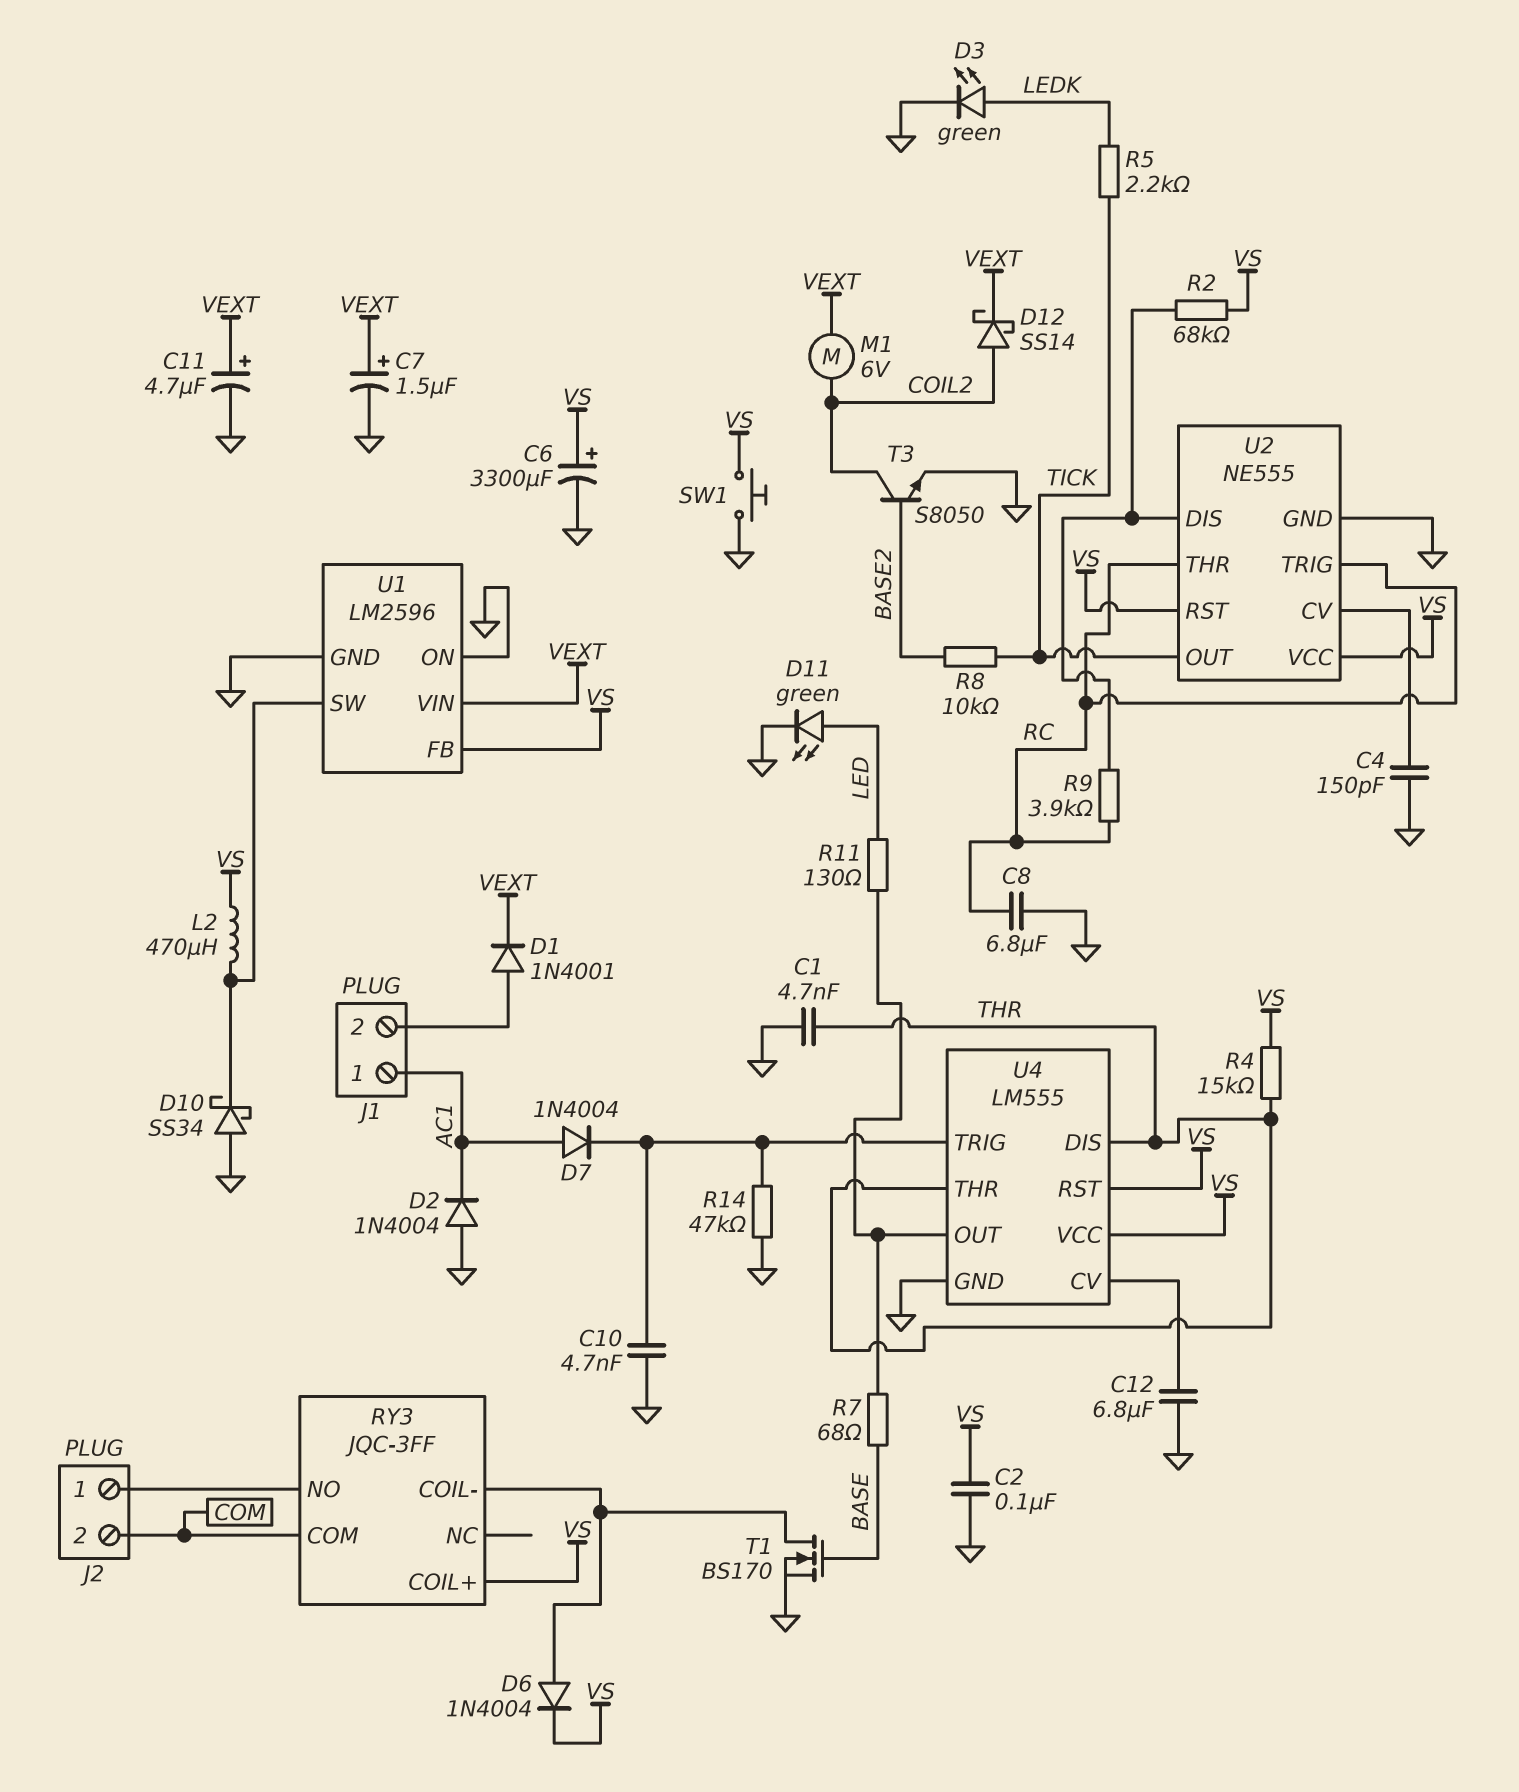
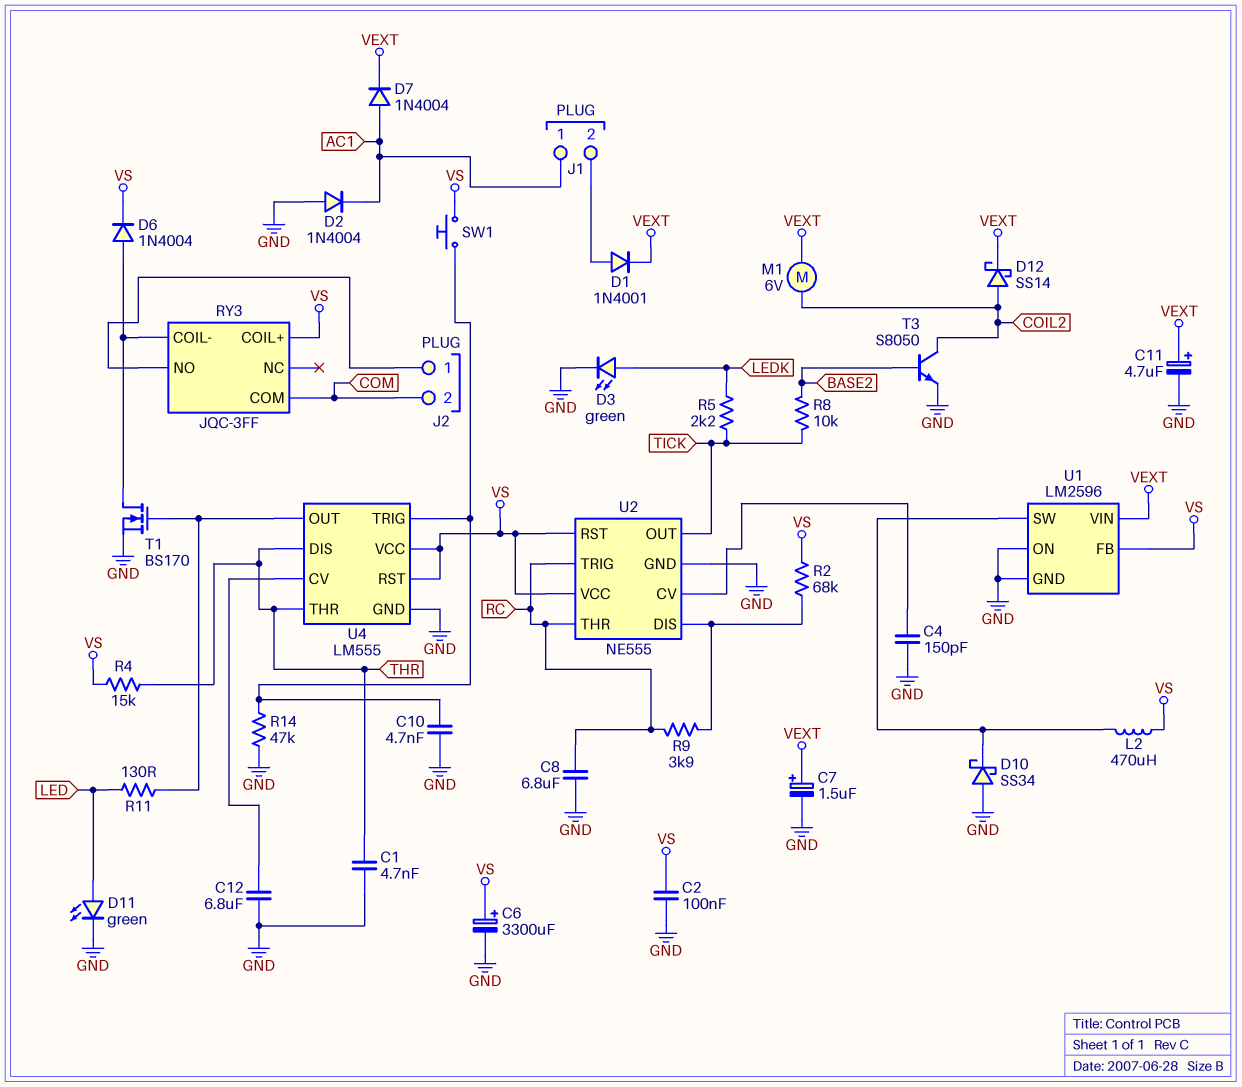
D7: diode 1N4004 (A AC1, K U4/TRIG) -> diode 1N4004 (A AC1, K VEXT)
R7: 68 (BASE, U4/OUT) -> none
SW1: button (GND, VS) -> button (U4/TRIG, VS)
T1: NMOS BS170 (G BASE, D RY3/COIL-, S GND) -> NMOS BS170 (G U4/OUT, D RY3/COIL-, S GND)

